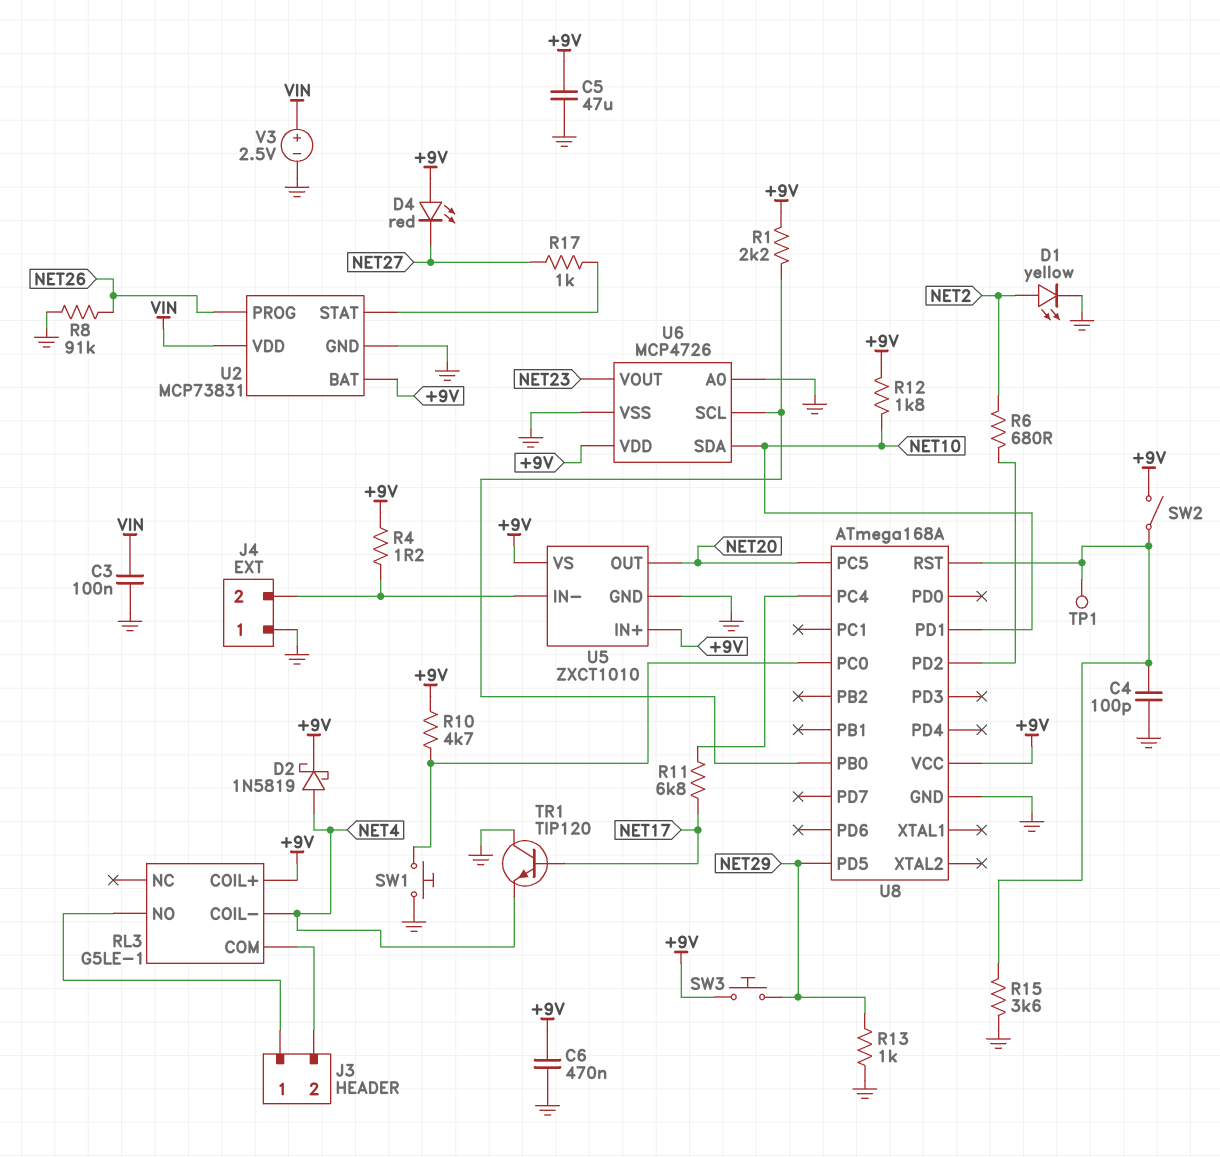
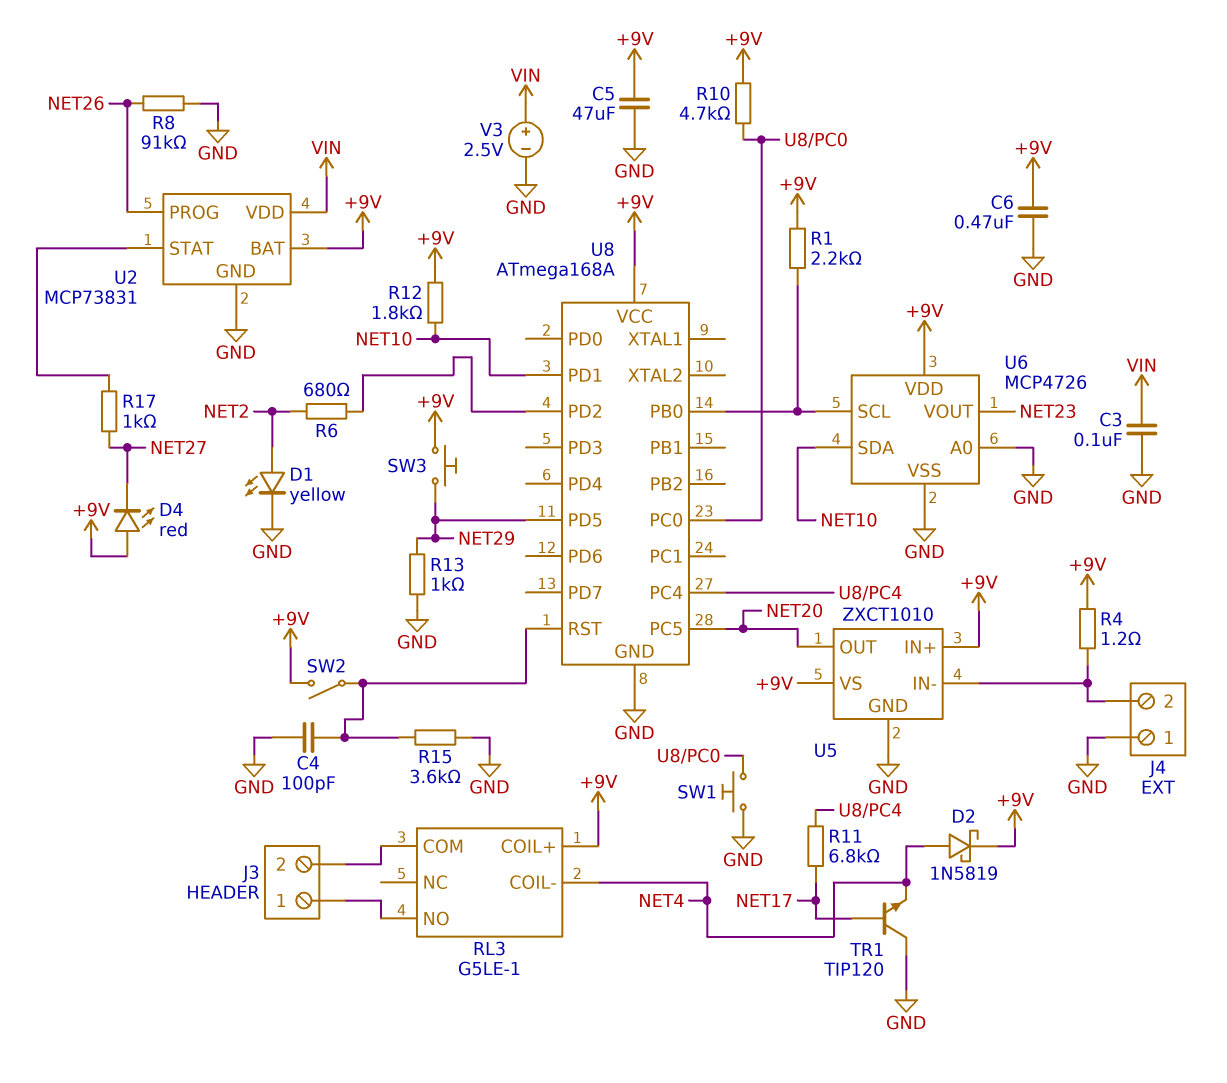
TP1: test point (U8/RST) -> none

